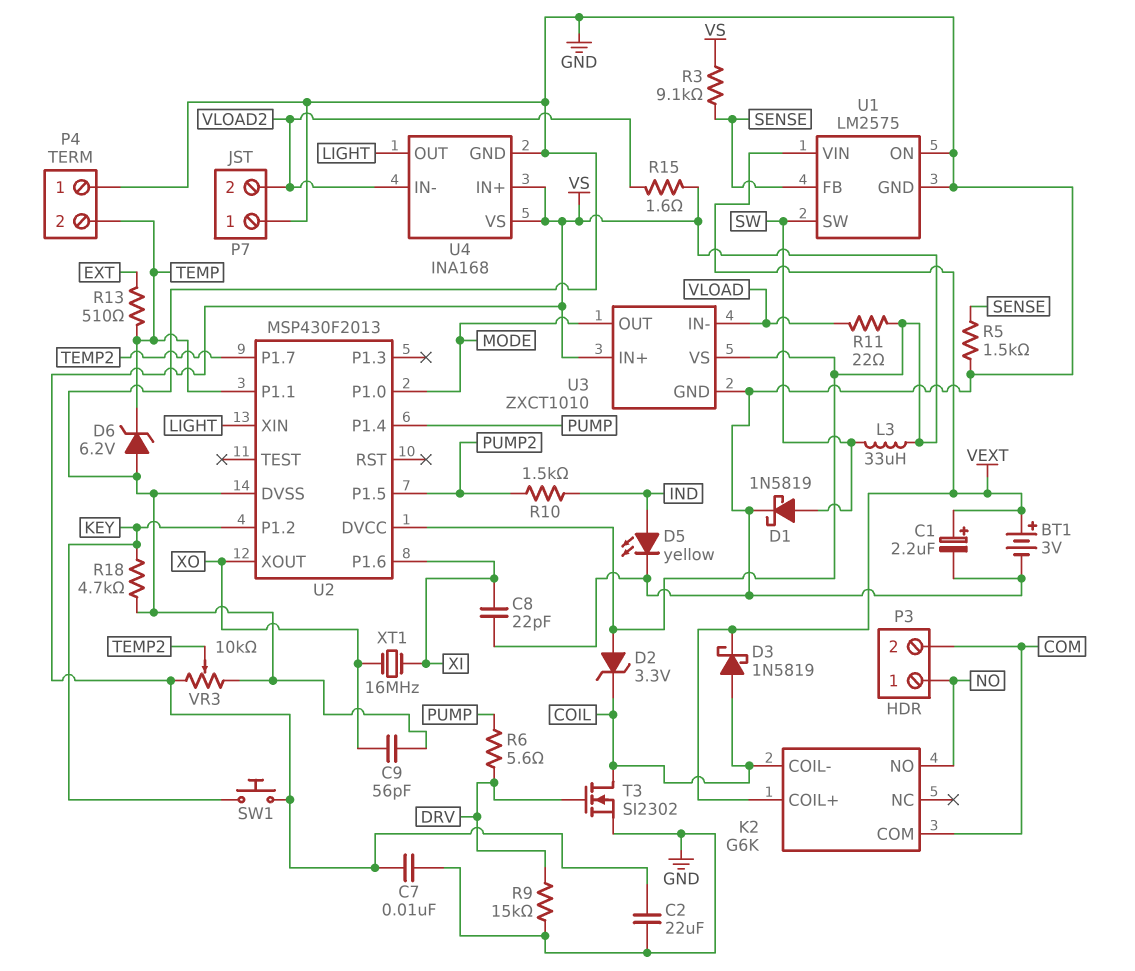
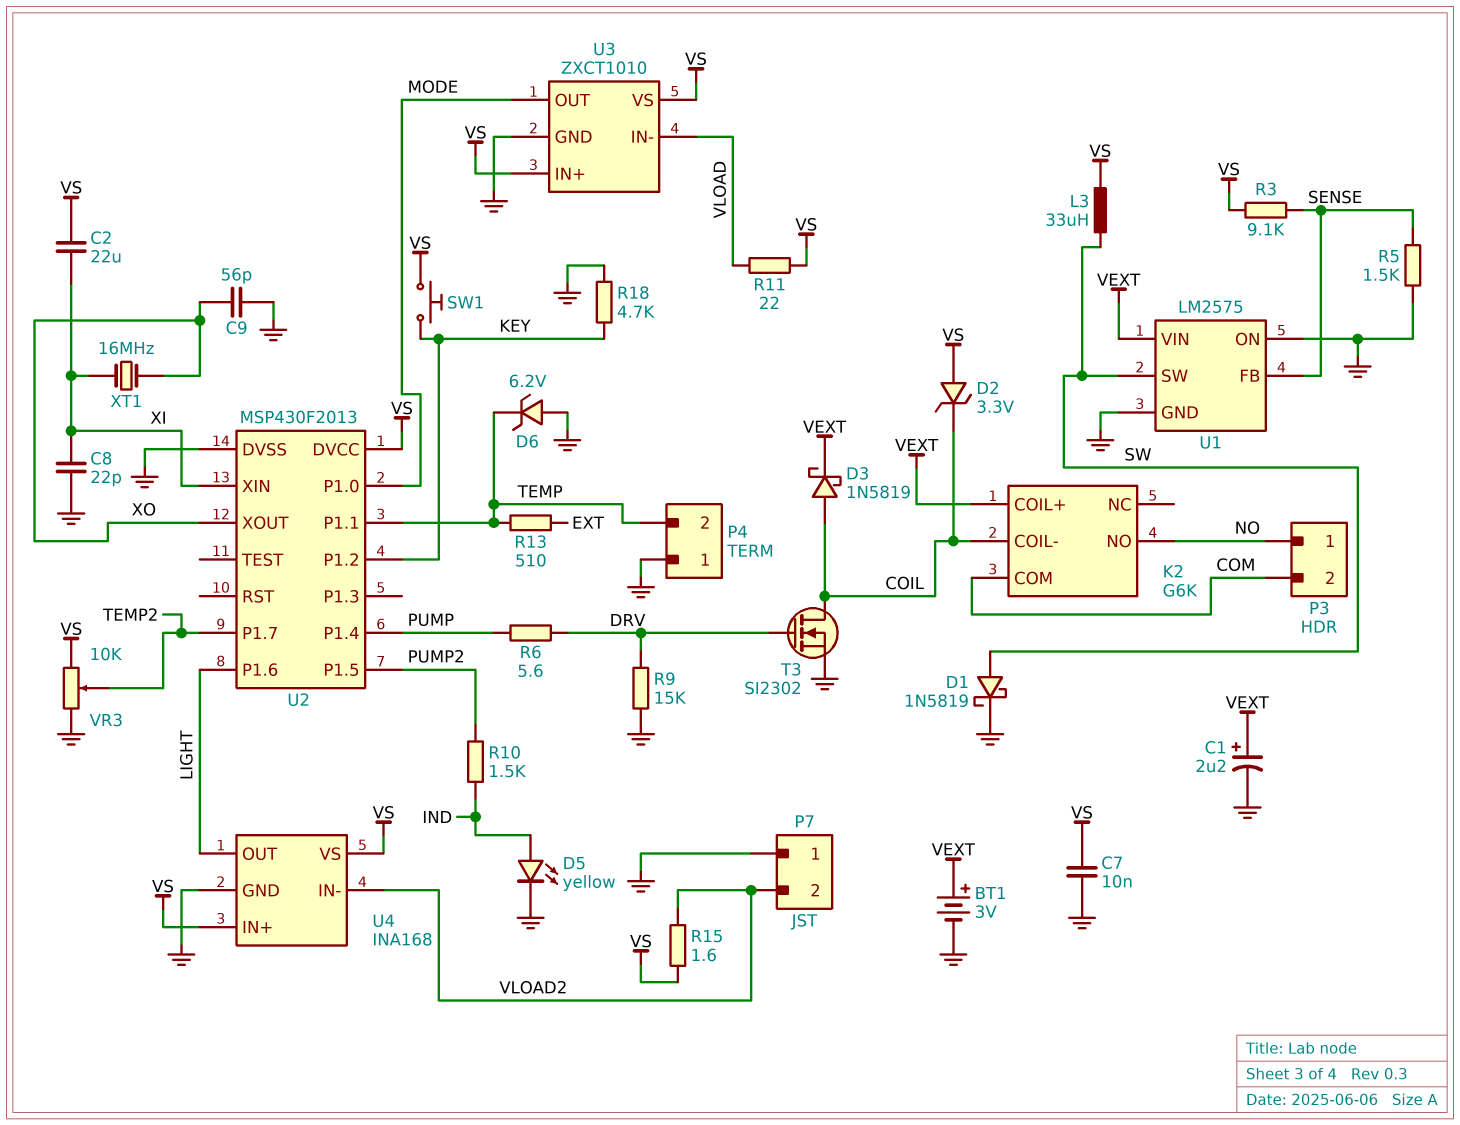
C2: 22uF (GND, VS) -> 22uF (VS, XI)
U2 pin P1.6: XI -> LIGHT
U2 pin XIN: LIGHT -> XI

